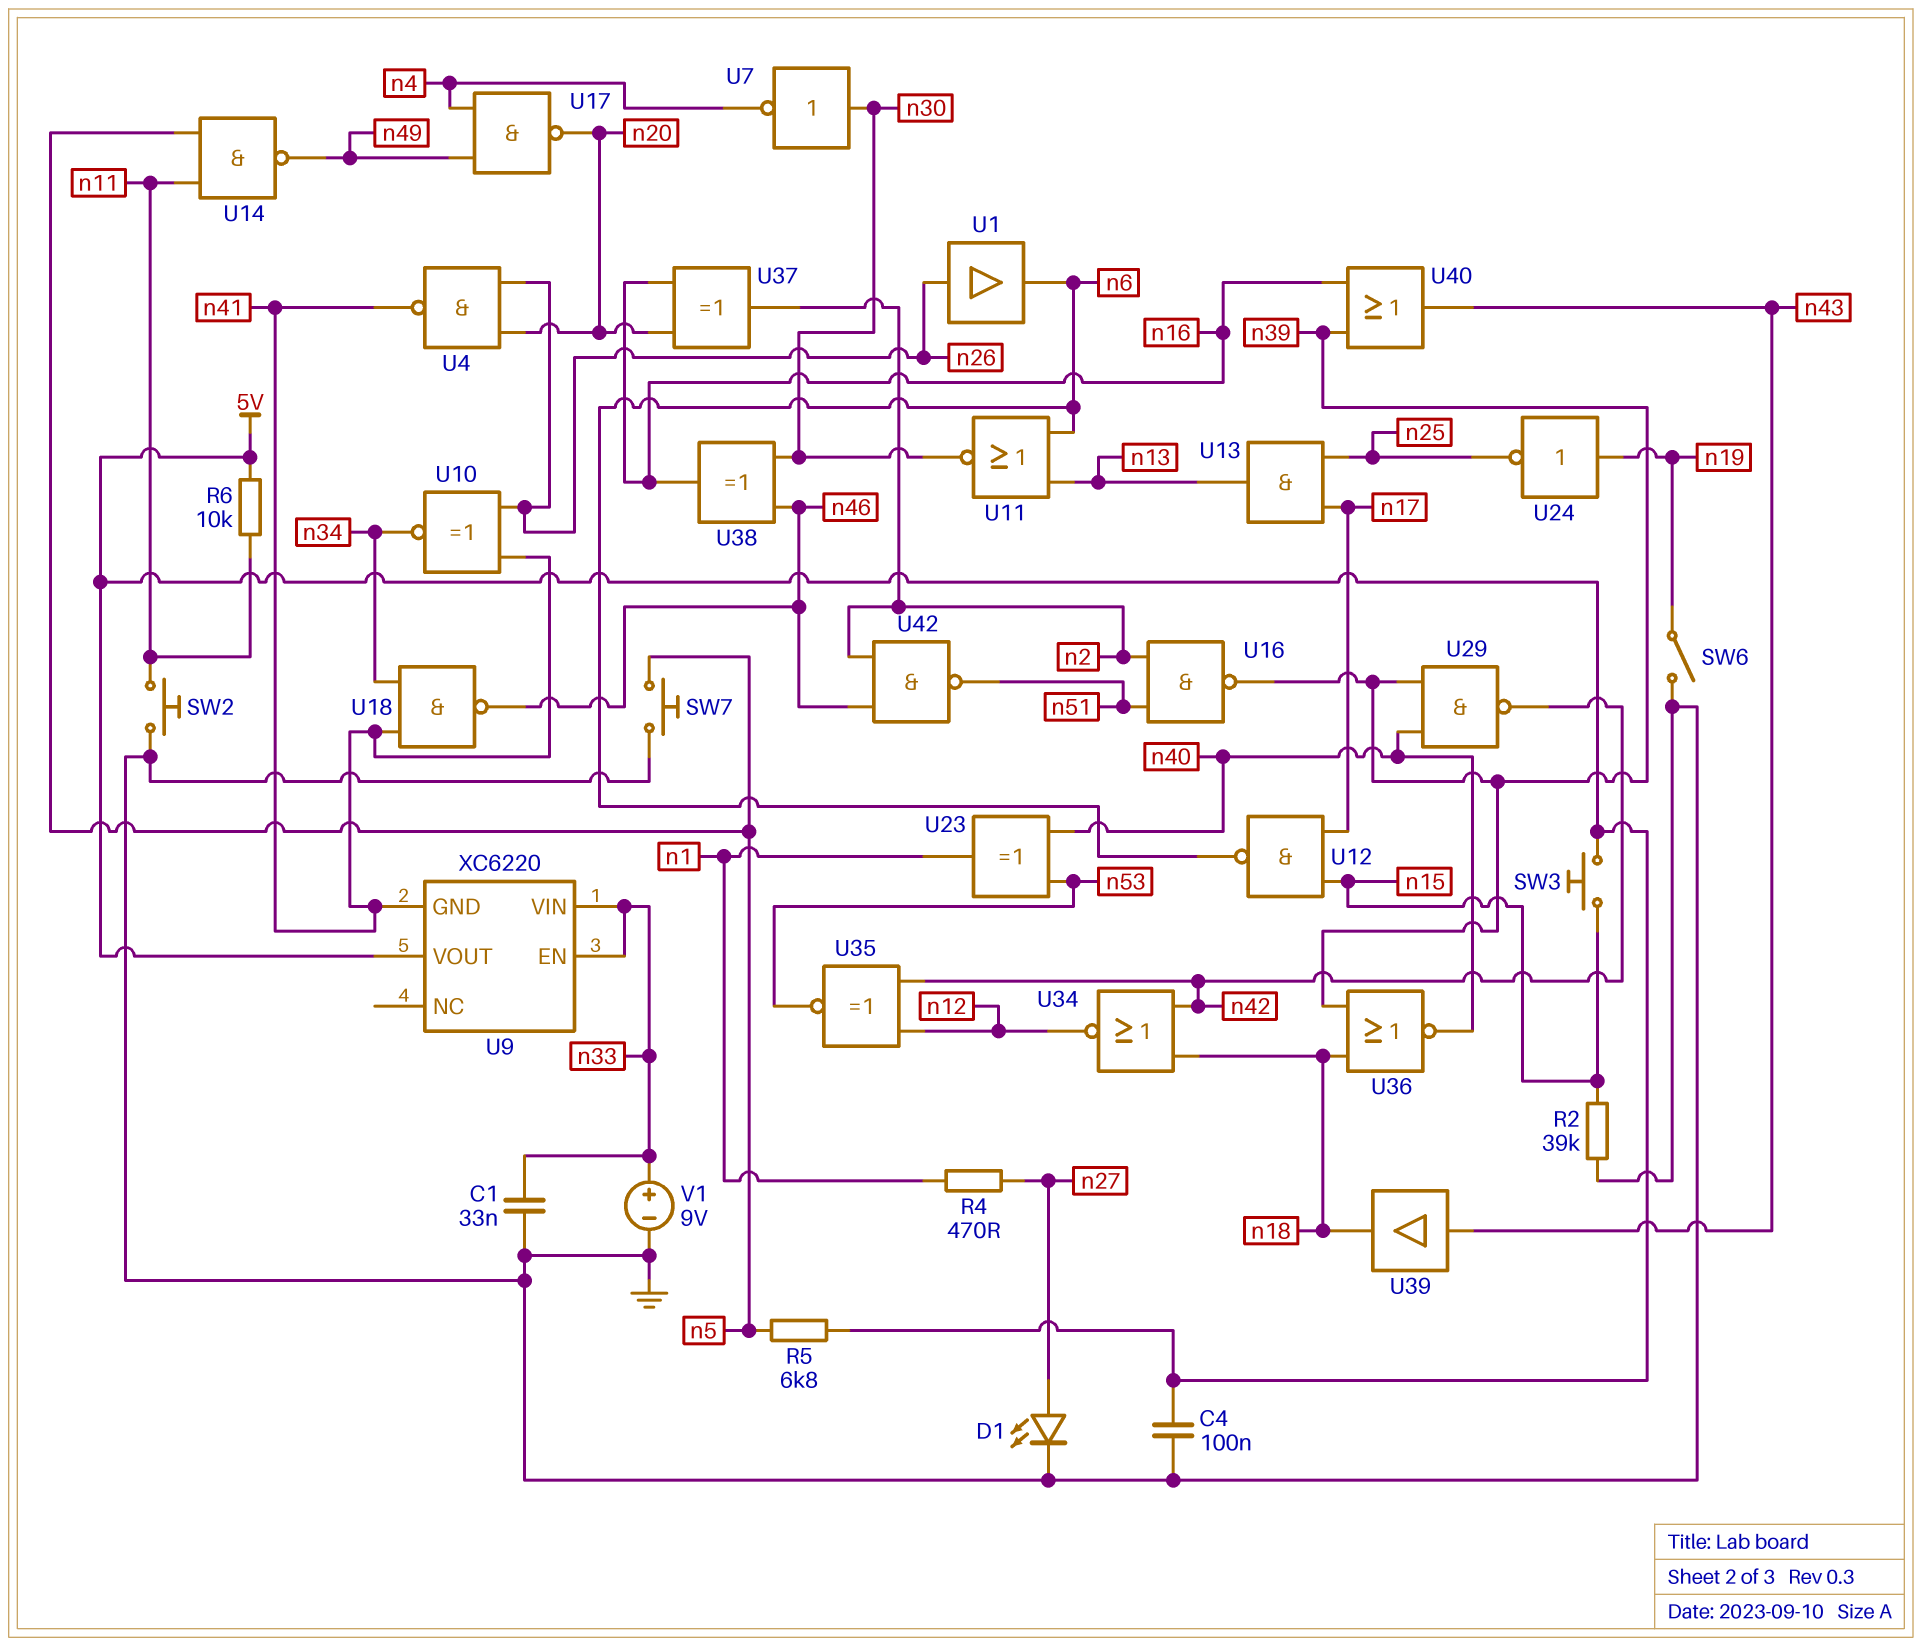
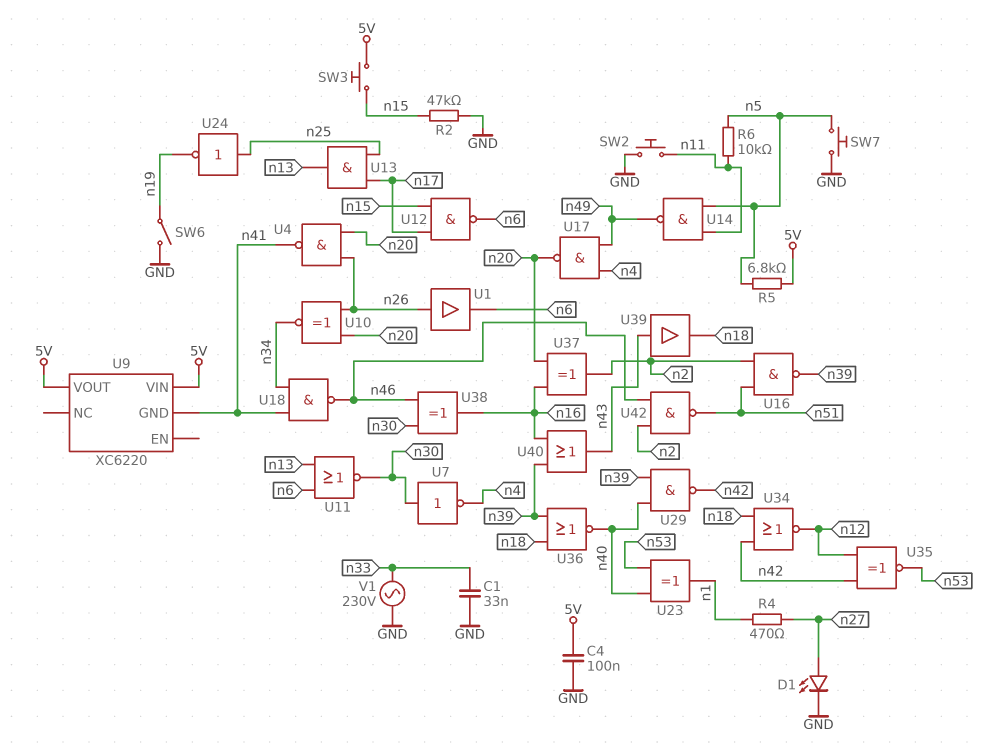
R2: 39k (GND, n15) -> 47k (GND, n15)
R6: 10k (5V, n11) -> 10k (n5, n11)
U9 pin EN: n33 -> none
U9 pin VIN: n33 -> 5V
U10: XNOR (in n26, in n41, out n34) -> XNOR (in n20, in n26, out n34)
U24: NOT (in n19, out n25) -> NOT (in n25, out n19)
V1: 9V (plus n33, minus GND) -> AC 230V (GND, n33)

